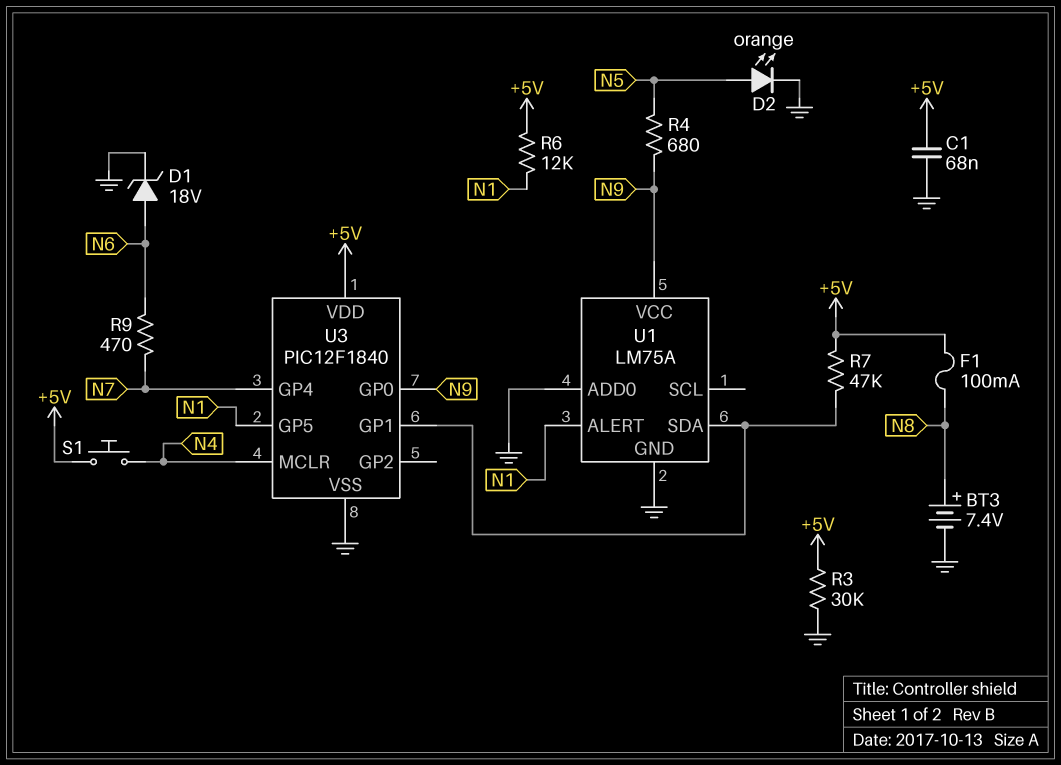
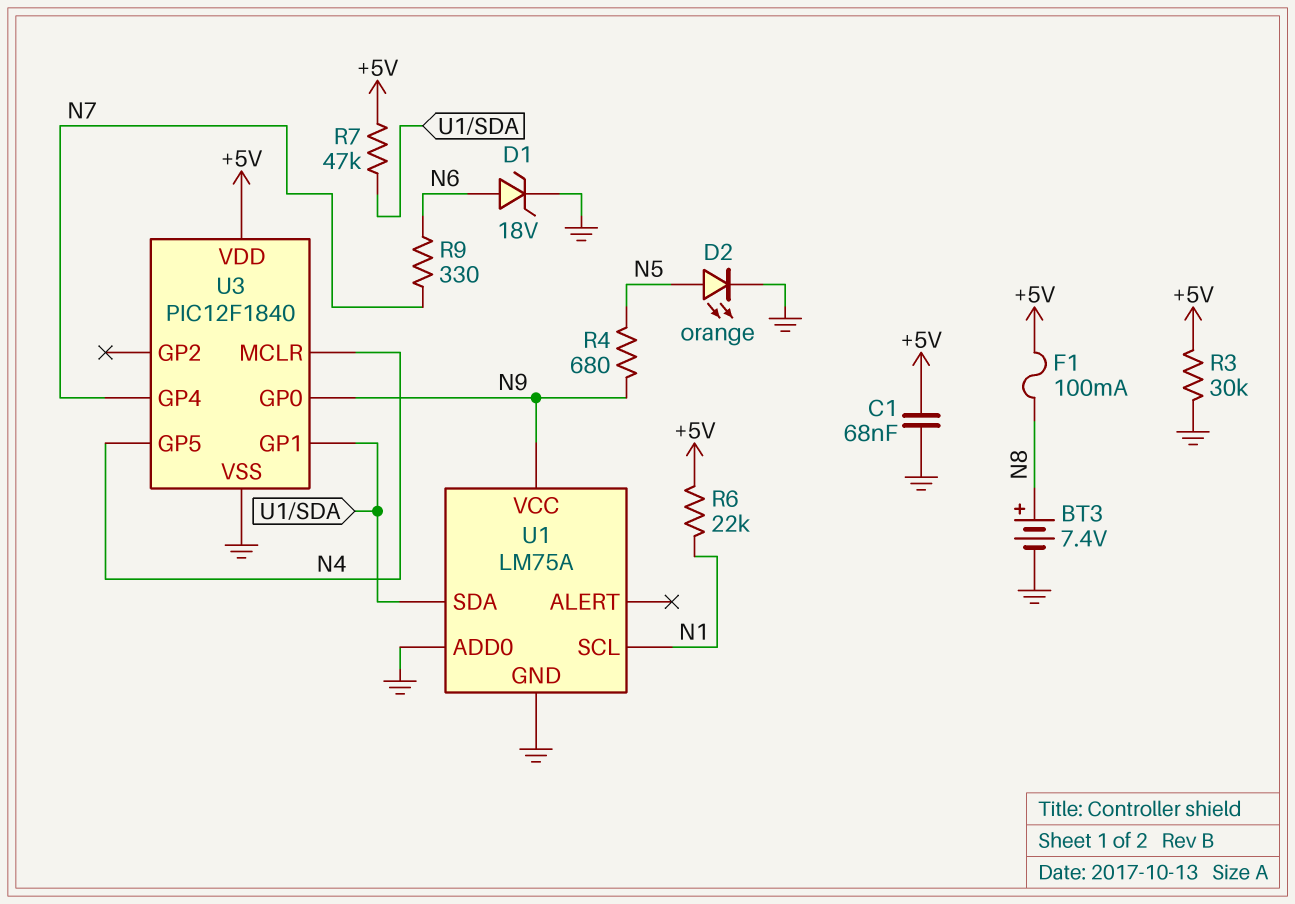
R6: 12k (+5V, N1) -> 22k (+5V, N1)
R9: 470 (N6, N7) -> 330 (N6, N7)
S1: button (+5V, N4) -> none
U1 pin ALERT: N1 -> none
U1 pin SCL: none -> N1
U3 pin GP5: N1 -> N4

